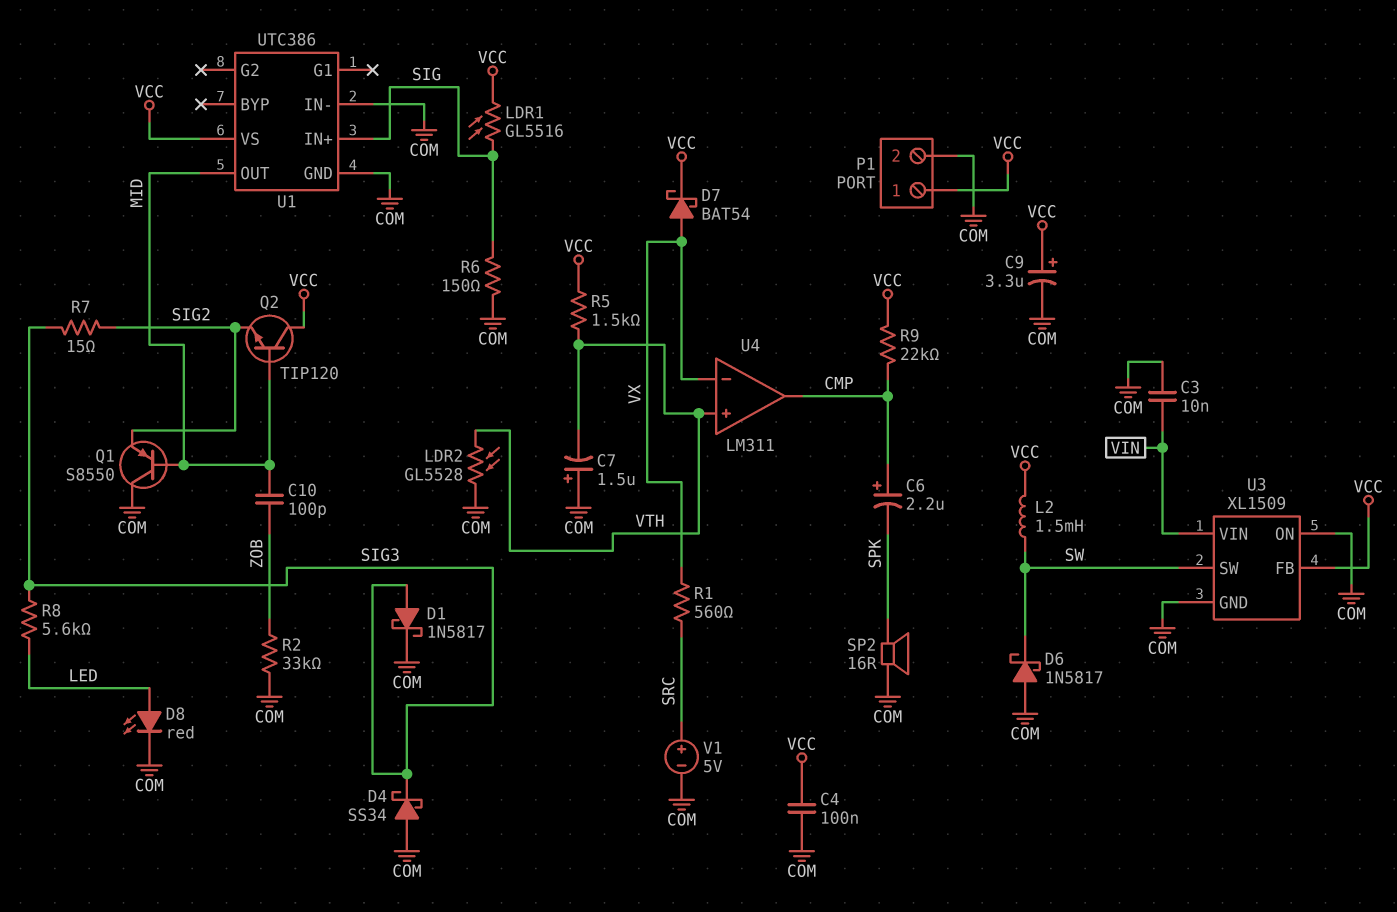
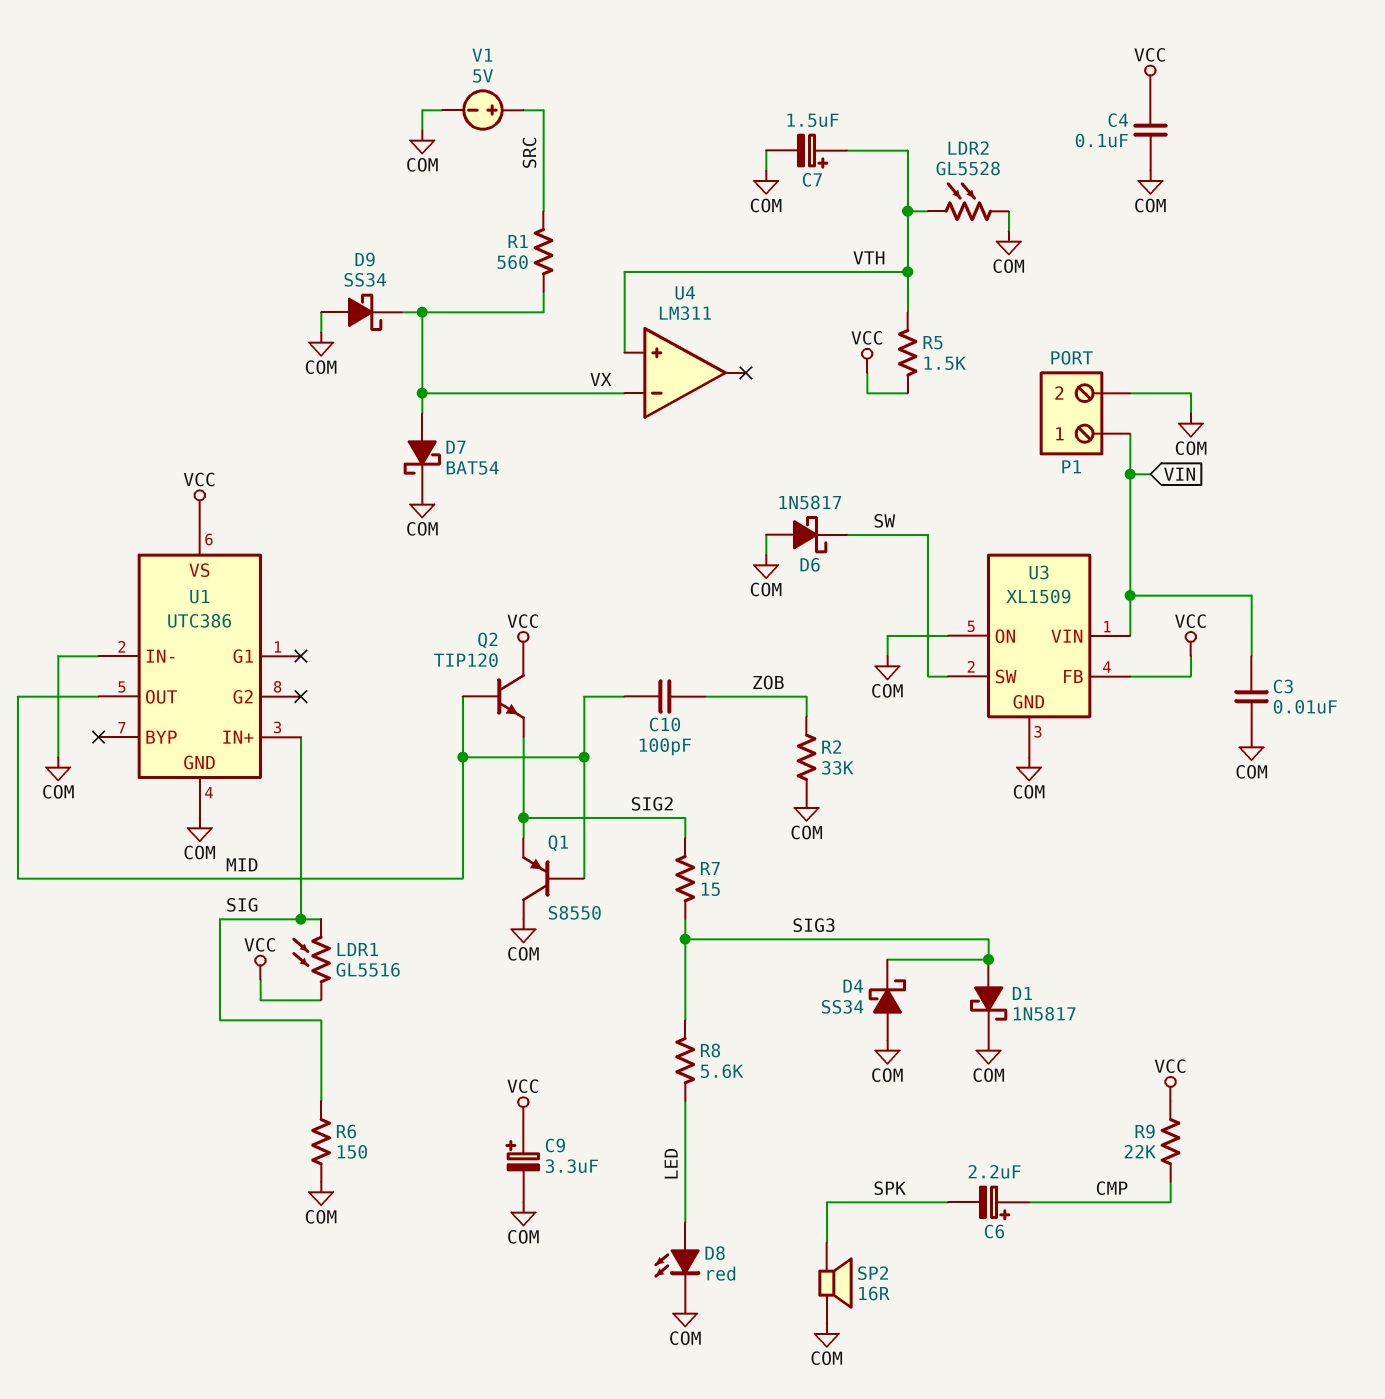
C7: 1.5uF (plus COM, minus VTH) -> 1.5uF (plus VTH, minus COM)
D7: schottky BAT54 (A VX, K VCC) -> schottky BAT54 (A VX, K COM)
D9: none -> schottky SS34 (A COM, K VX)
L2: 1.5mH (SW, VCC) -> none
P1 pin 1: VCC -> VIN
U4 pin out: CMP -> none

